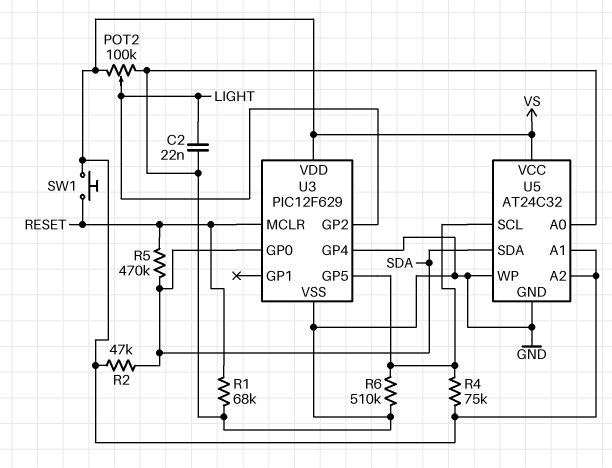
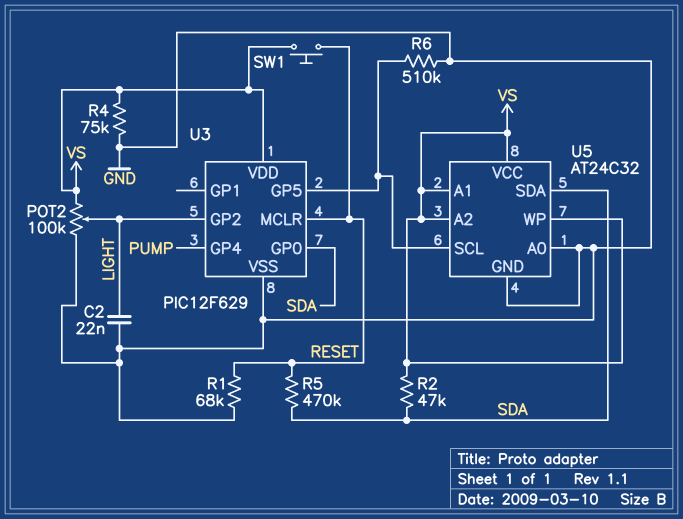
R4: 75k (U3/GP5, VS) -> 75k (GND, VS)
U3 pin GP4: GND -> PUMP
U5 pin WP: GND -> VS

